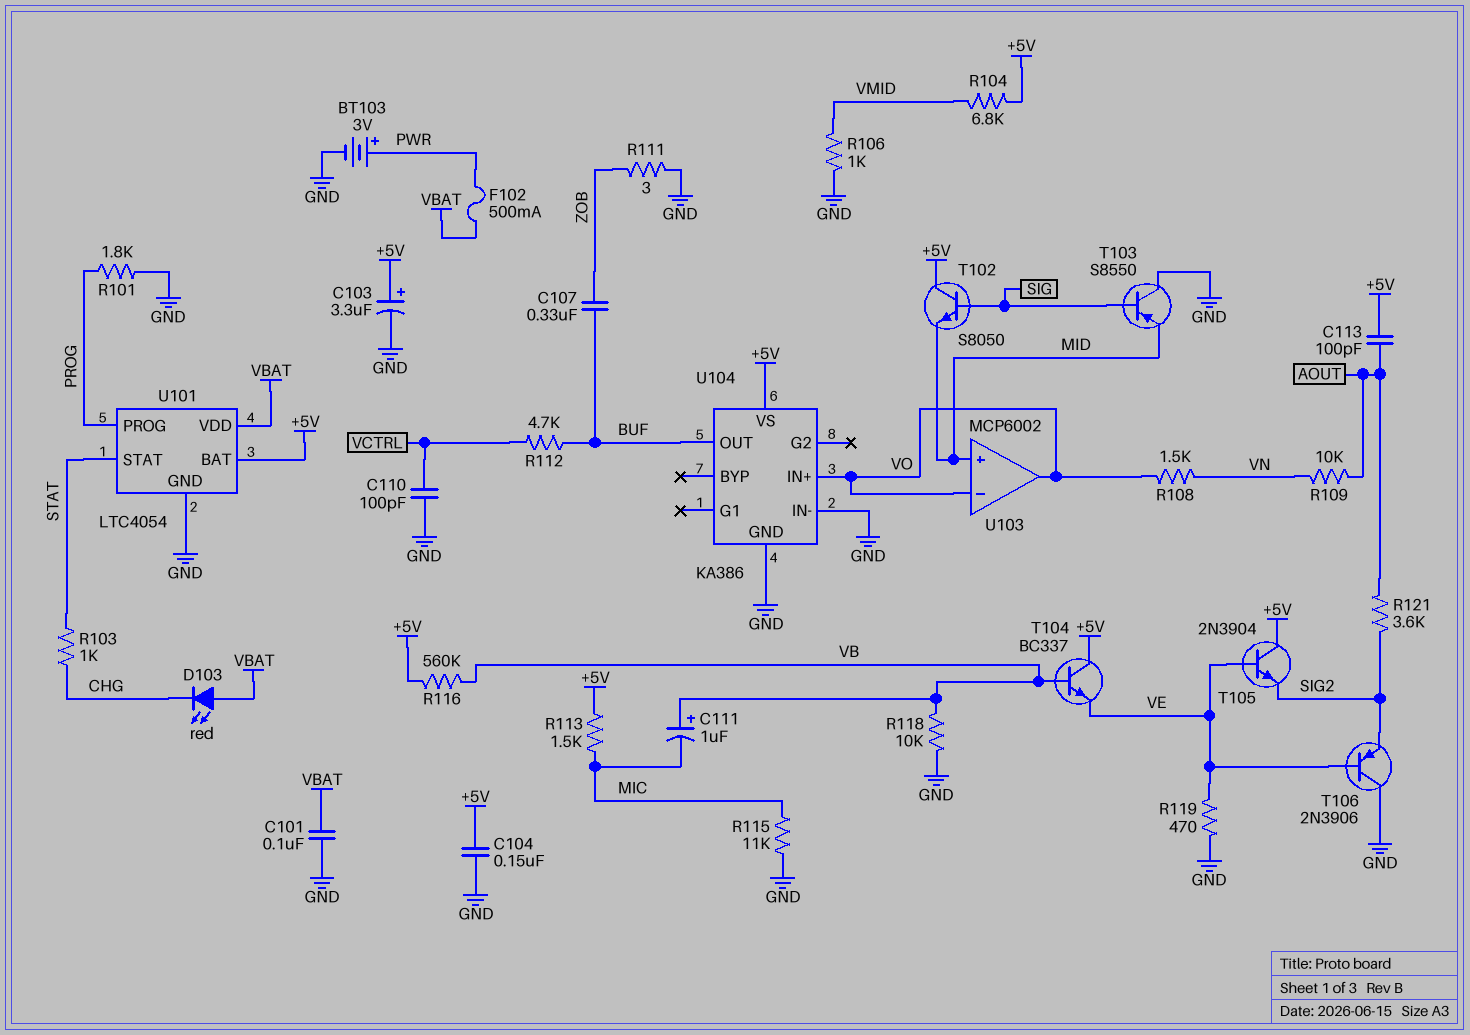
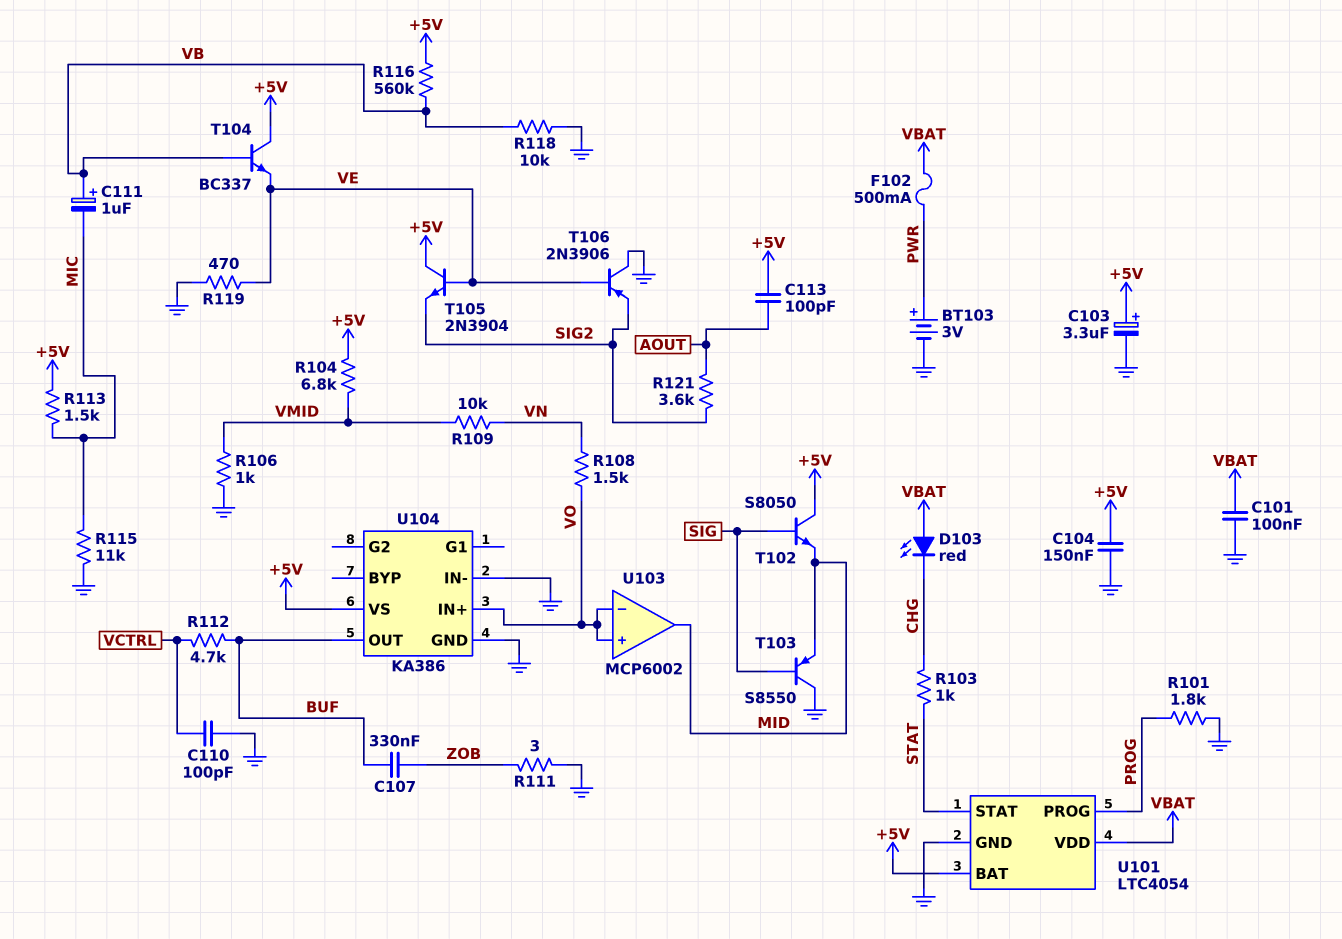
R109: 10k (AOUT, VN) -> 10k (VMID, VN)
U103 pin in+: MID -> VO
U103 pin out: VO -> MID

